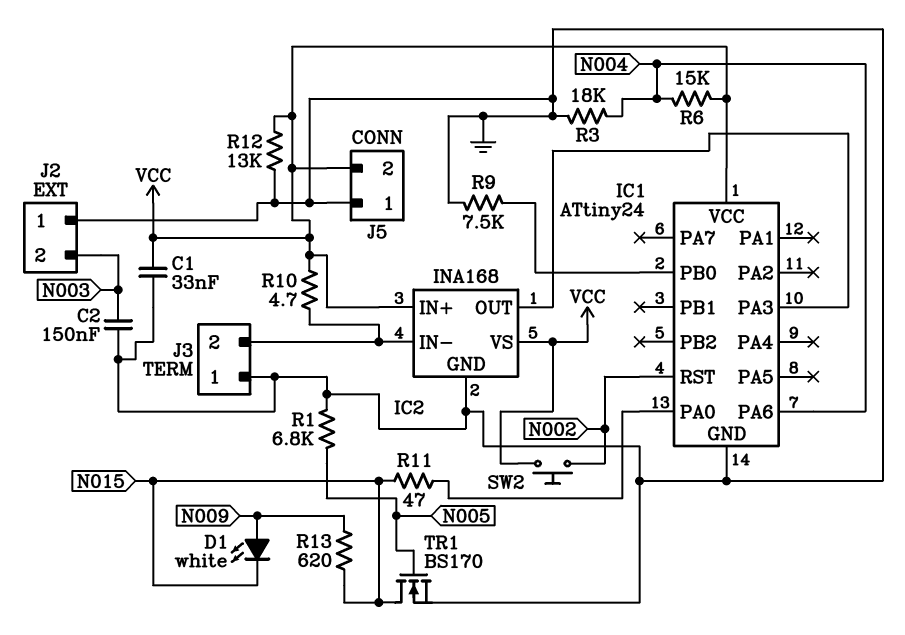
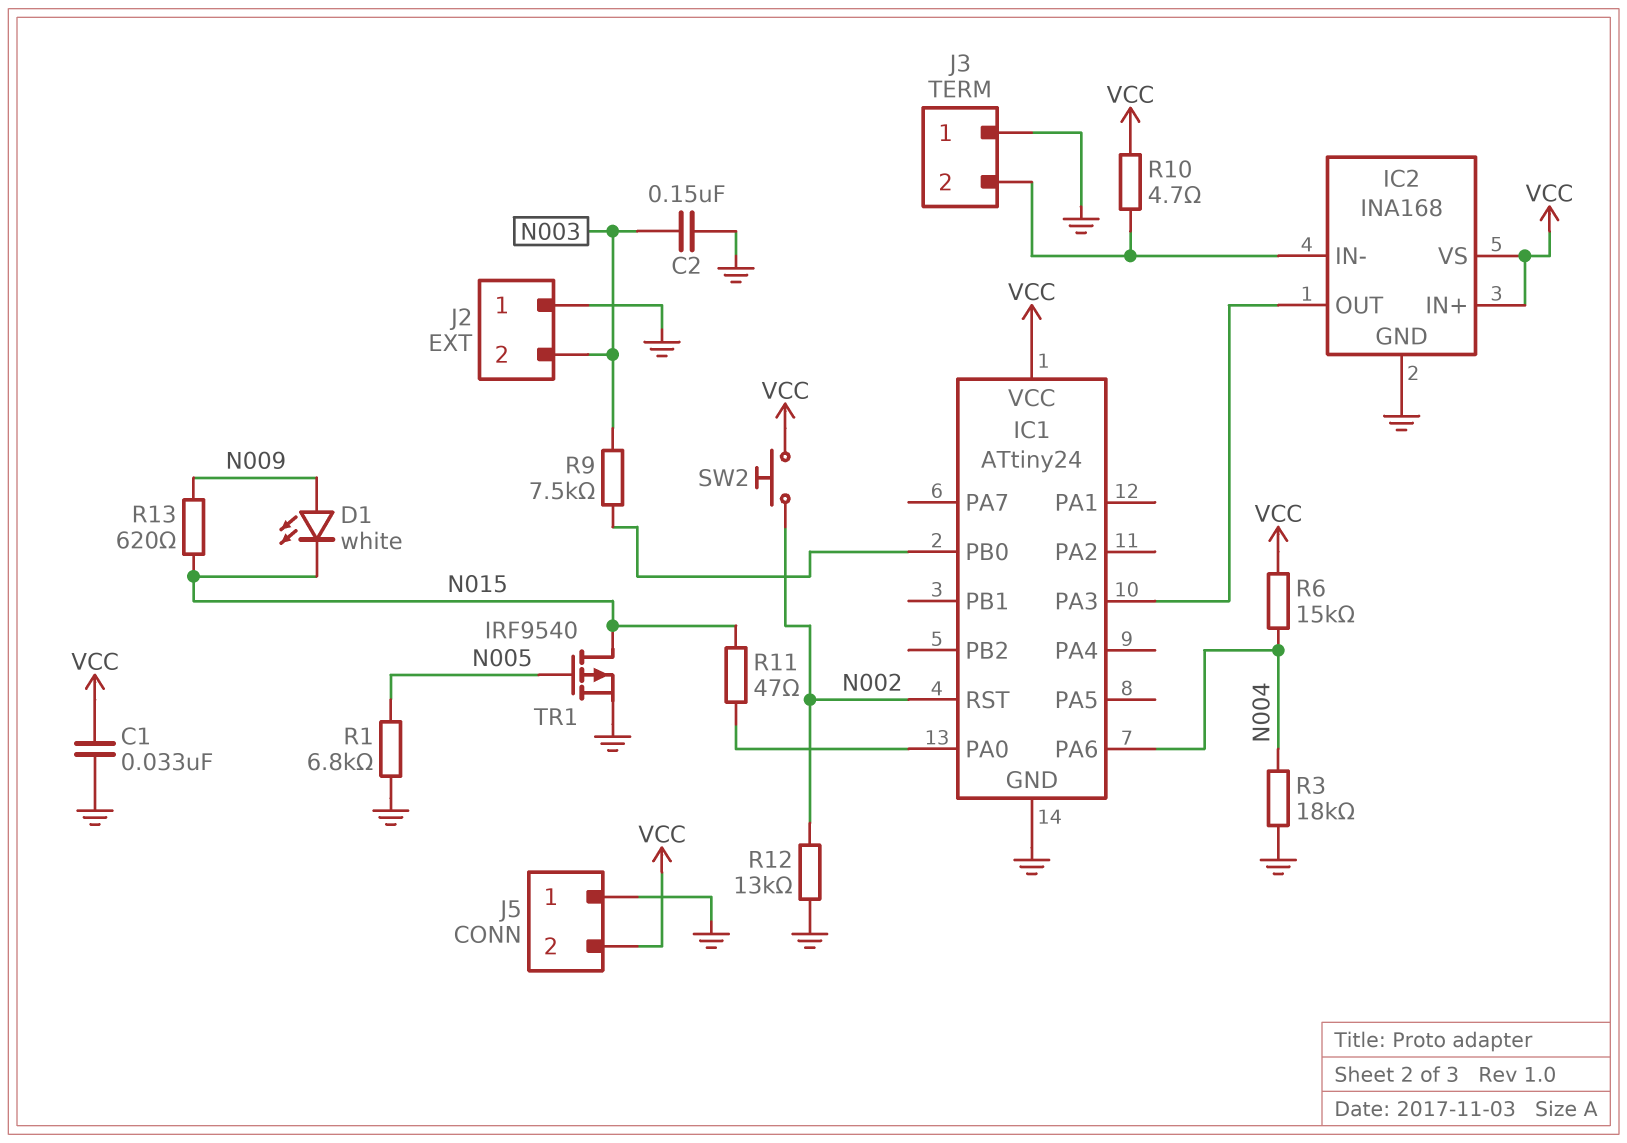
R9: 7.5k (GND, IC1/PB0) -> 7.5k (IC1/PB0, N003)
R12: 13k (GND, VCC) -> 13k (GND, N002)
TR1: NMOS BS170 (G N005, D N015, S GND) -> PMOS IRF9540 (G N005, D N015, S GND)

